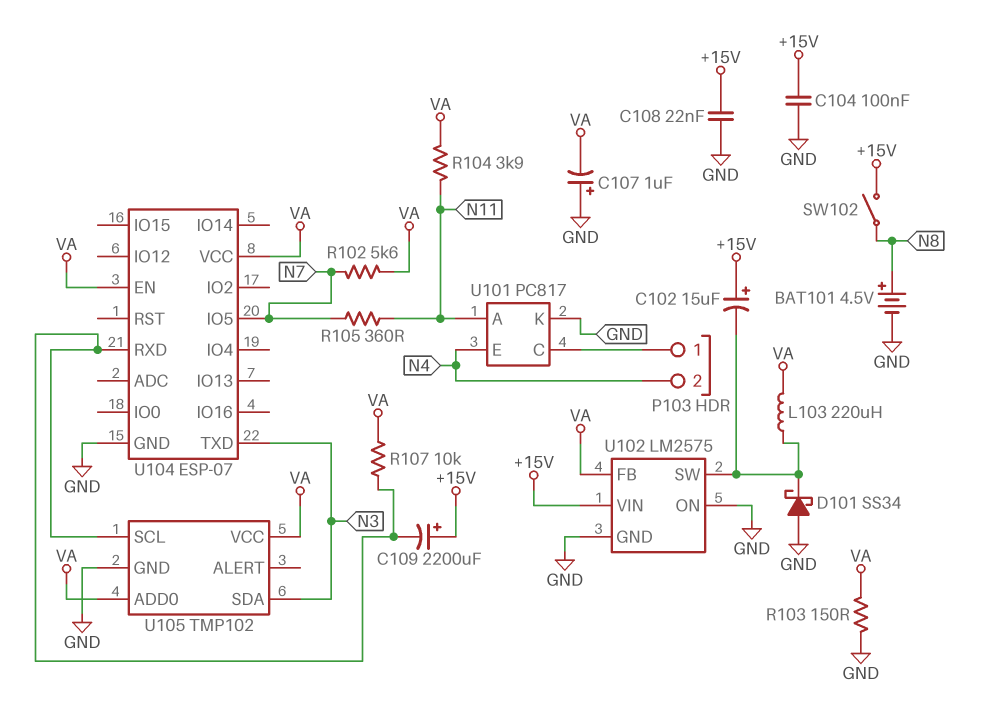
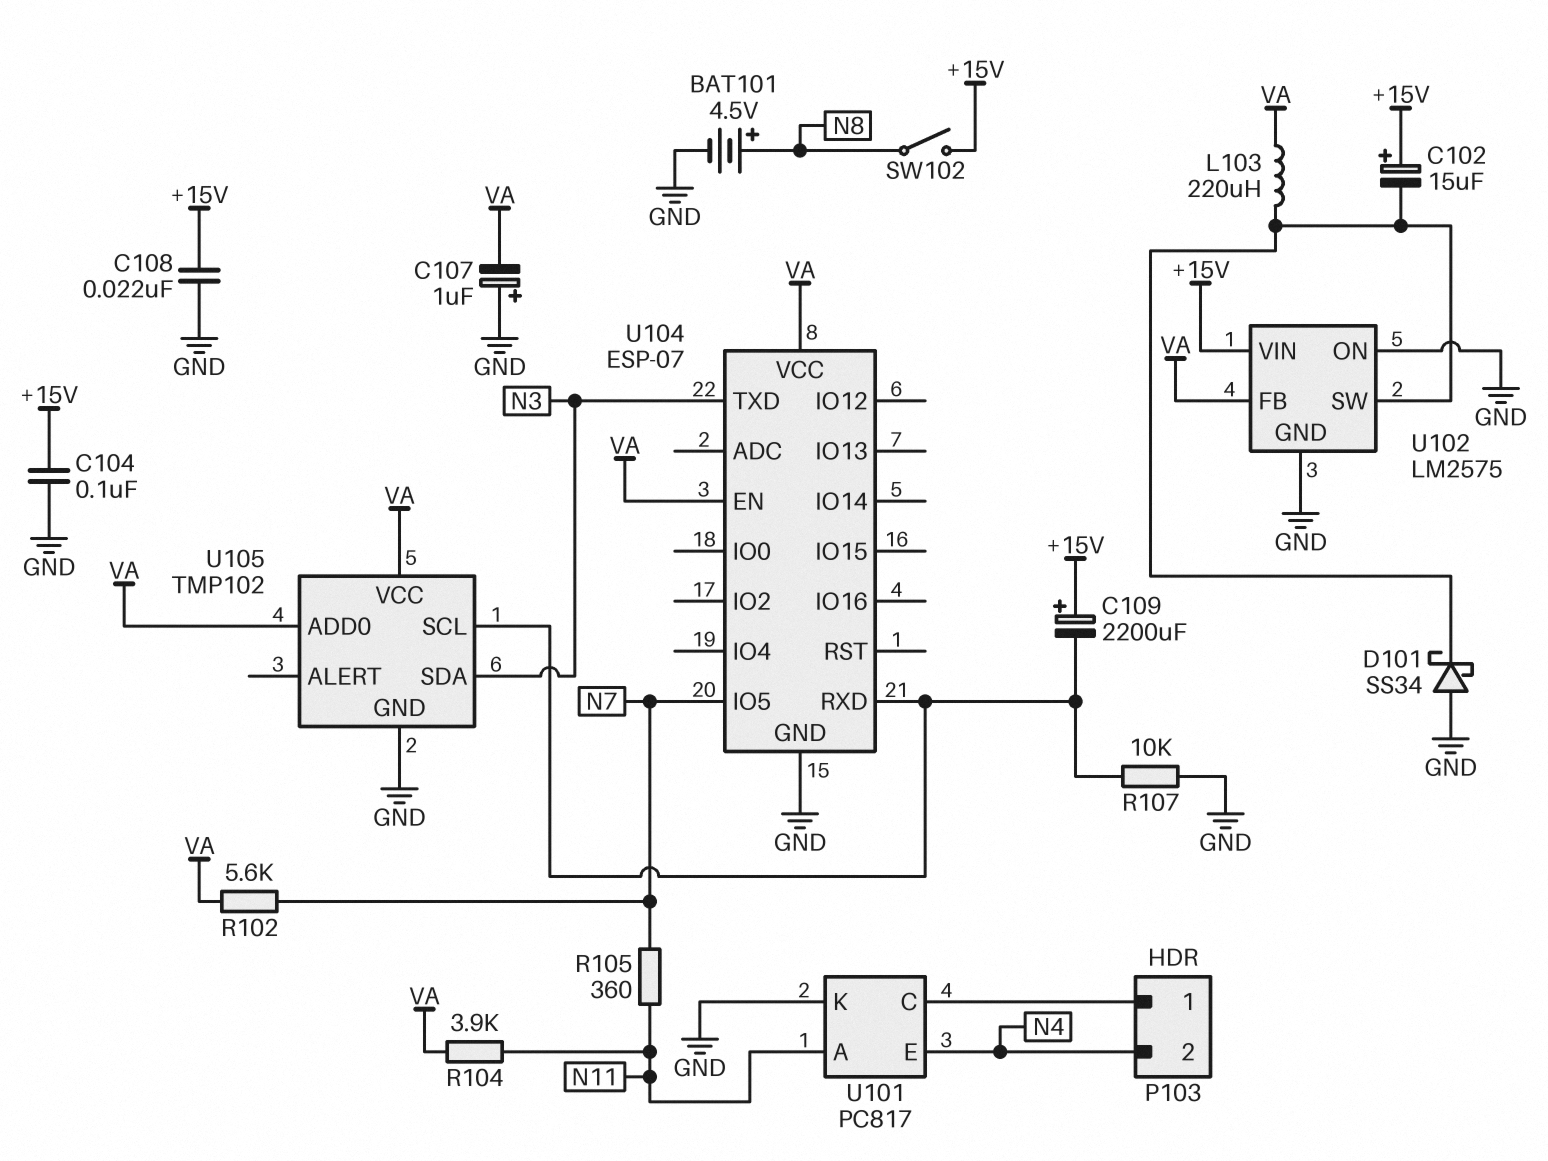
R103: 150 (GND, VA) -> none
R107: 10k (U104/RXD, VA) -> 10k (GND, U104/RXD)

